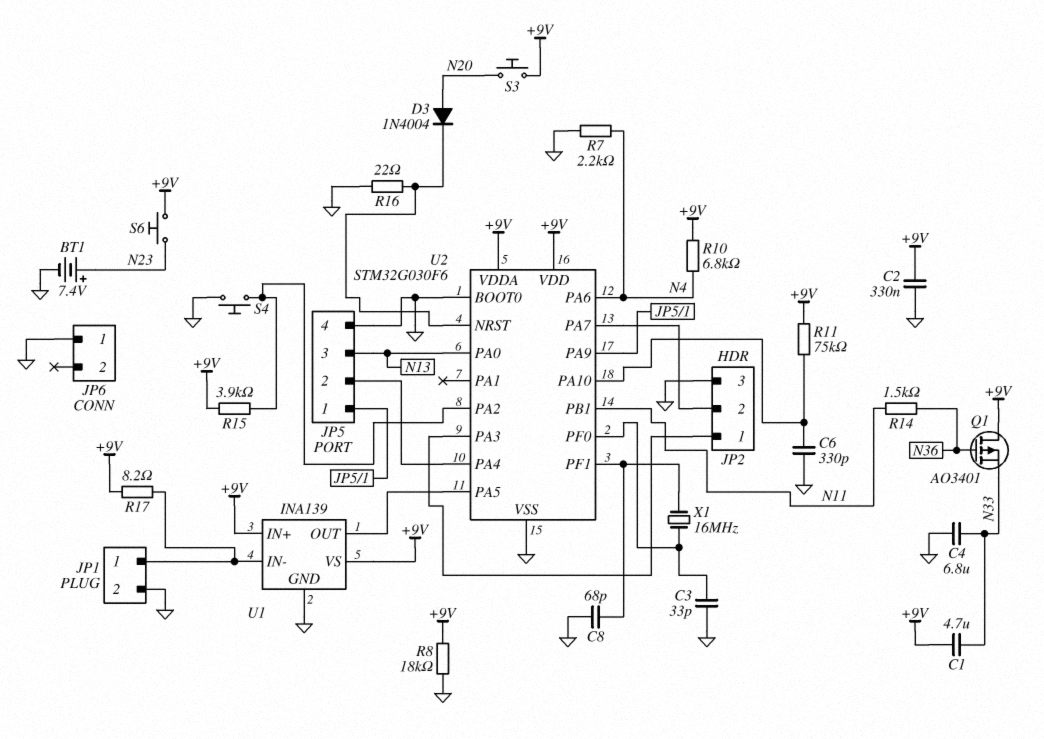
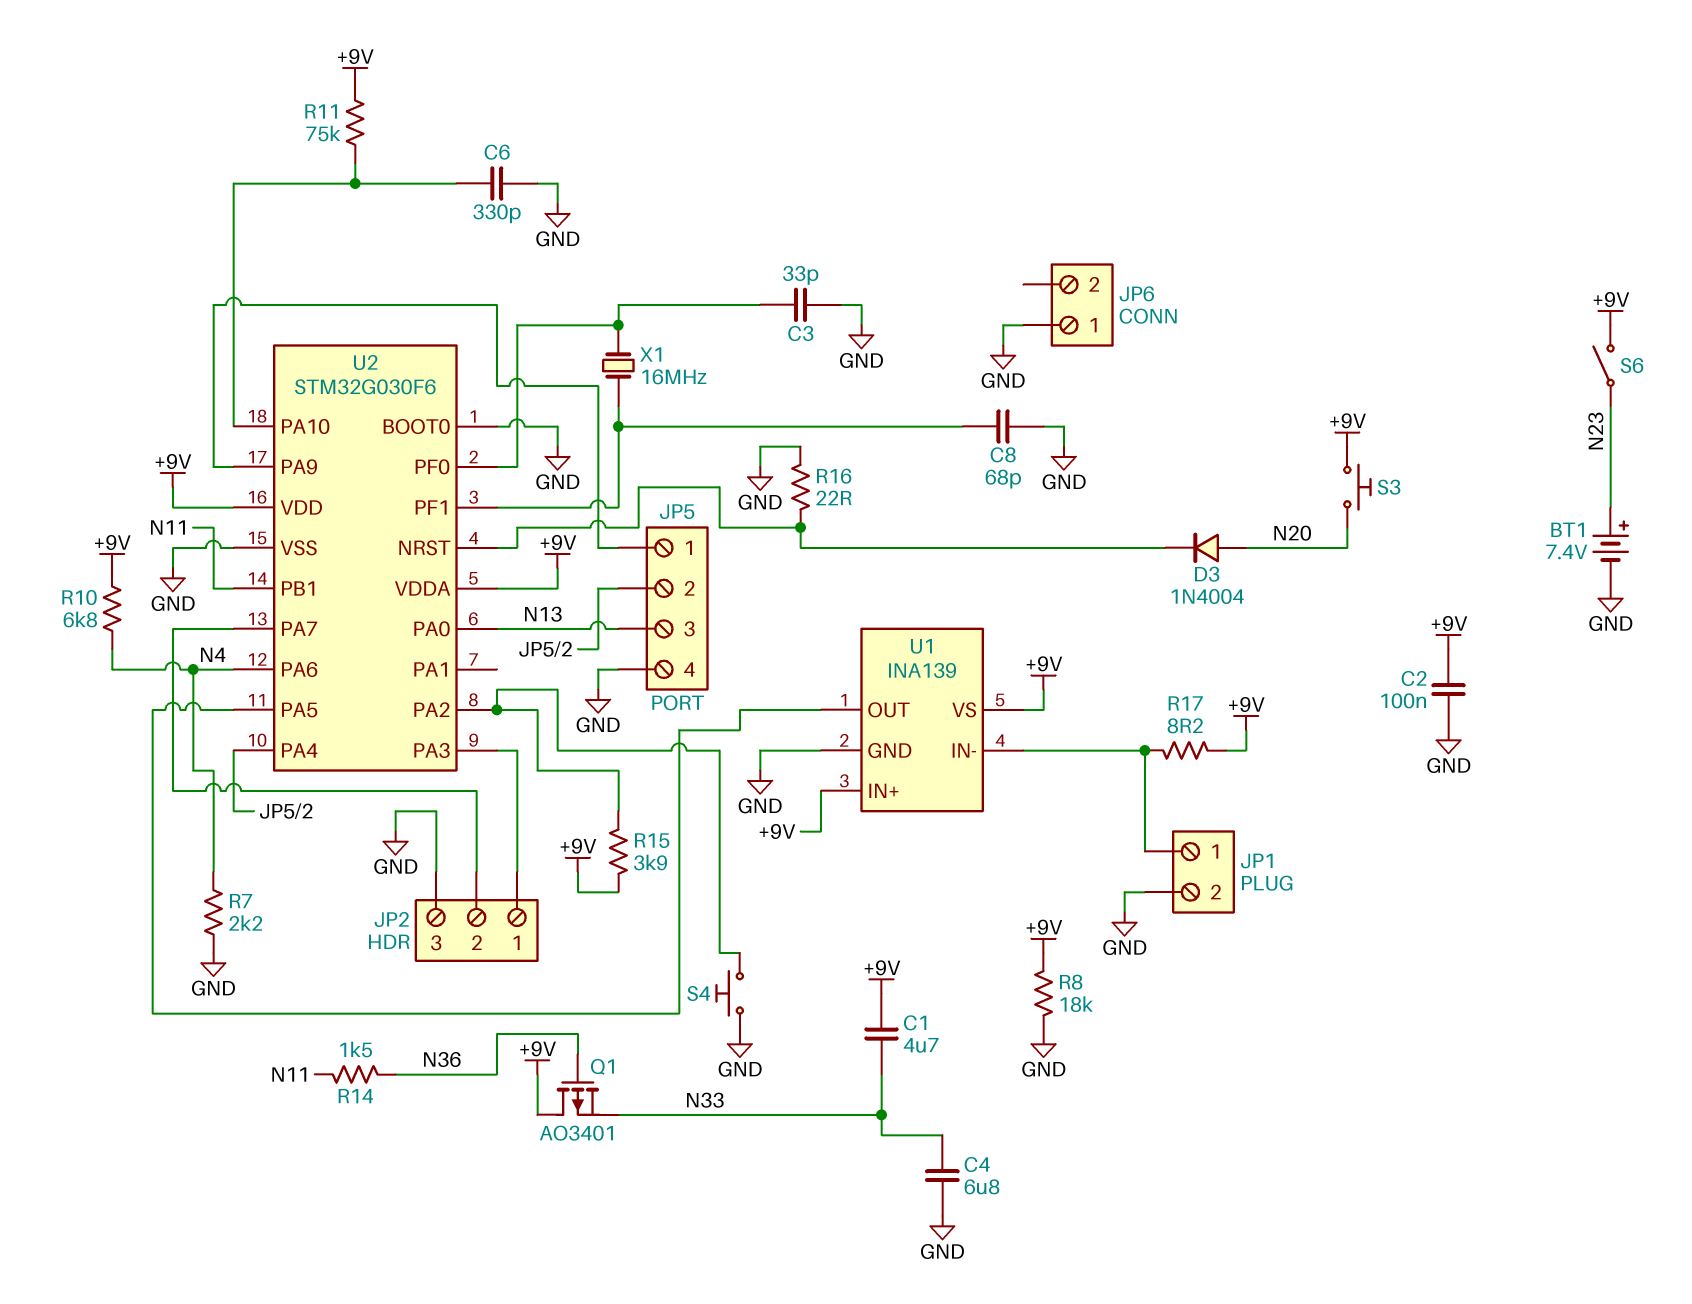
C2: 330nF (+9V, GND) -> 100nF (+9V, GND)
S6: button (+9V, N23) -> switch (+9V, N23)

